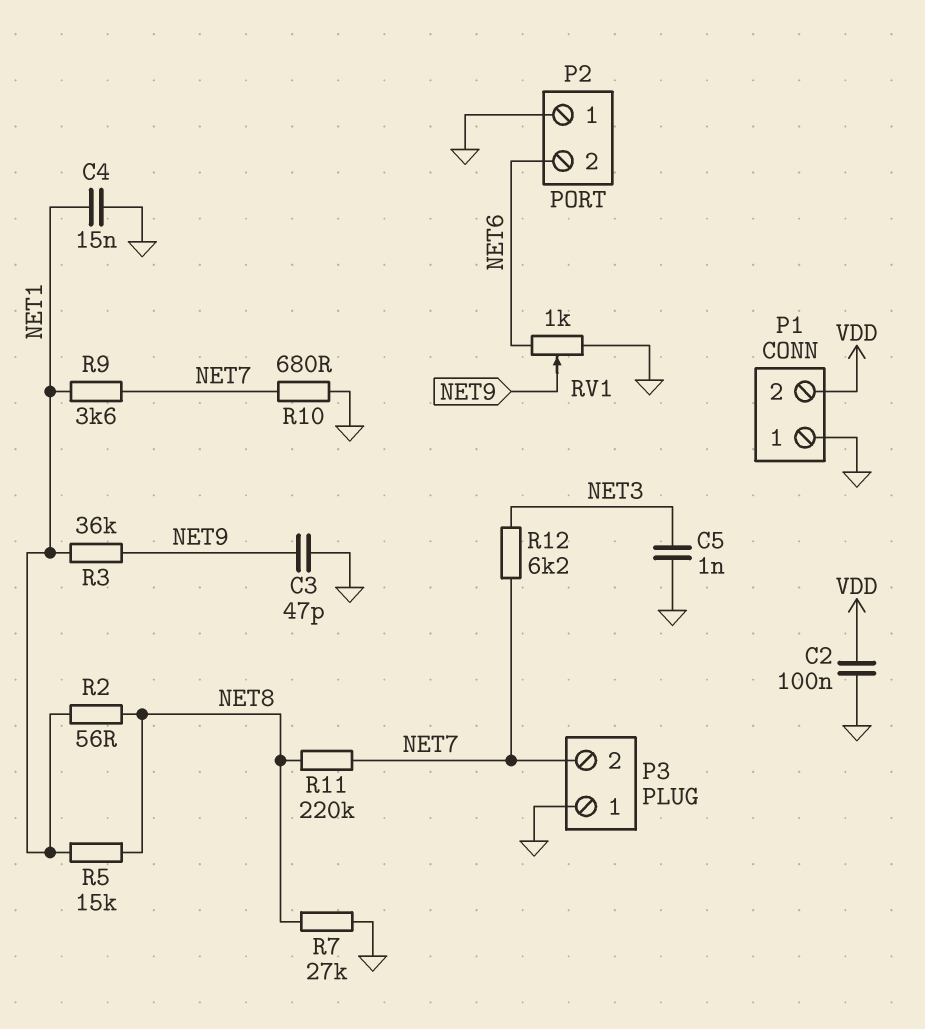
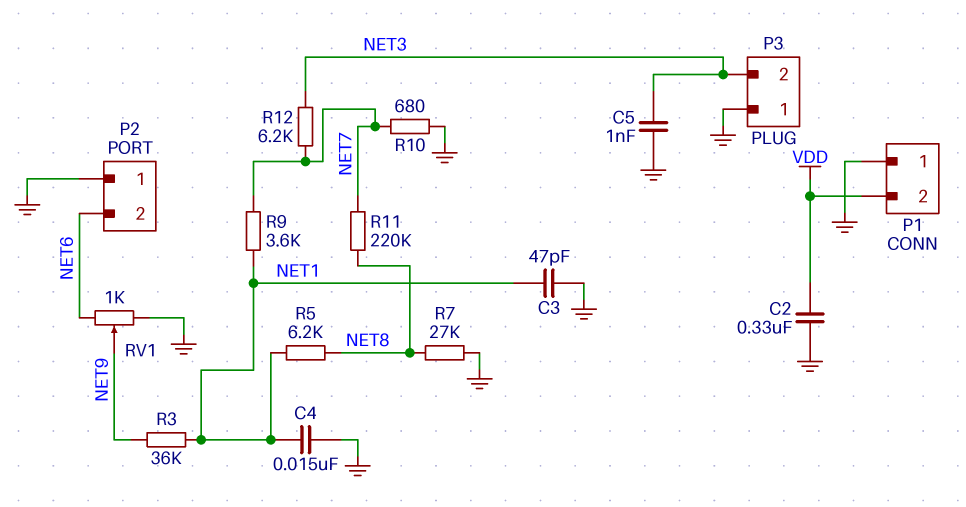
C2: 100nF (GND, VDD) -> 330nF (GND, VDD)
C3: 47pF (GND, NET9) -> 47pF (GND, NET1)
P3 pin 2: NET7 -> NET3
R2: 56 (NET1, NET8) -> none
R5: 15k (NET1, NET8) -> 6.2k (NET1, NET8)

